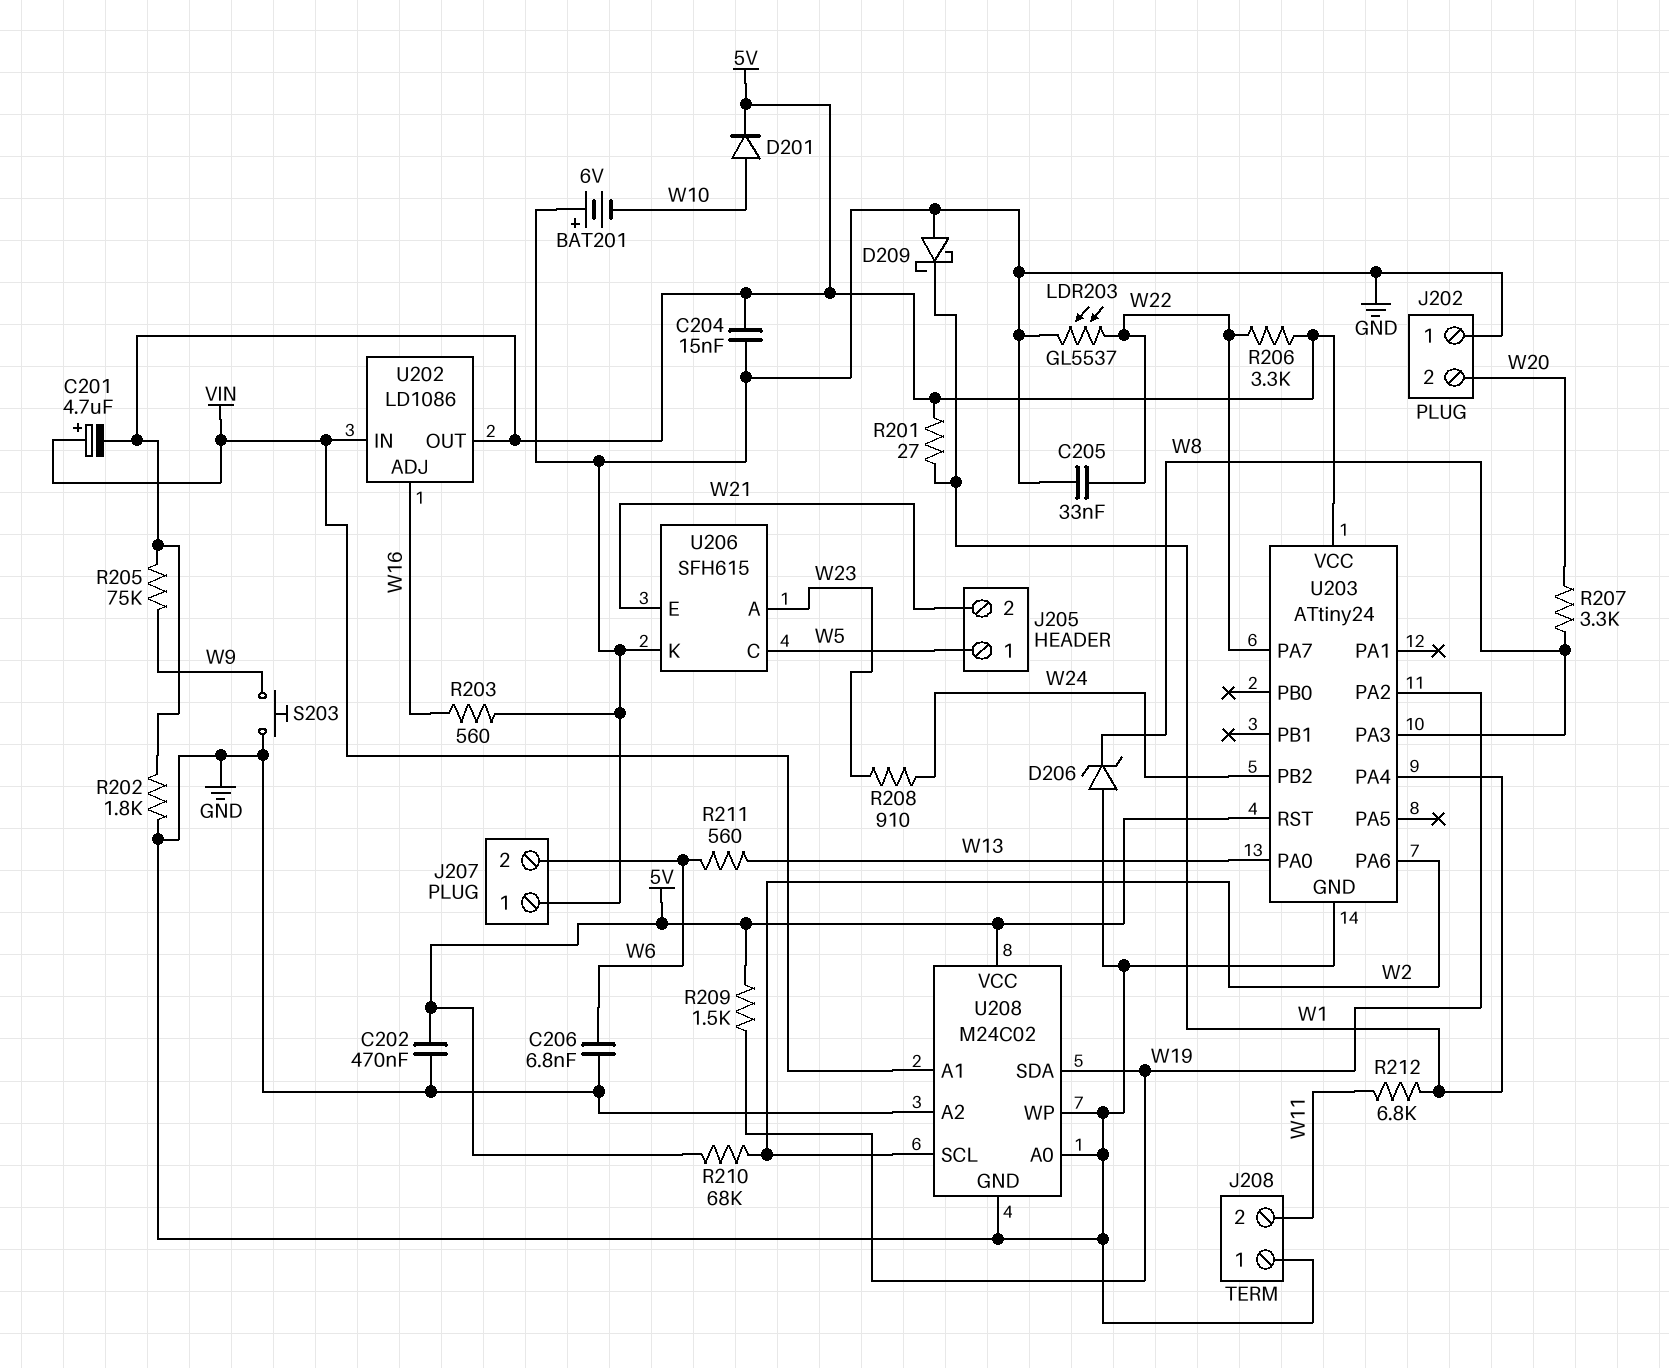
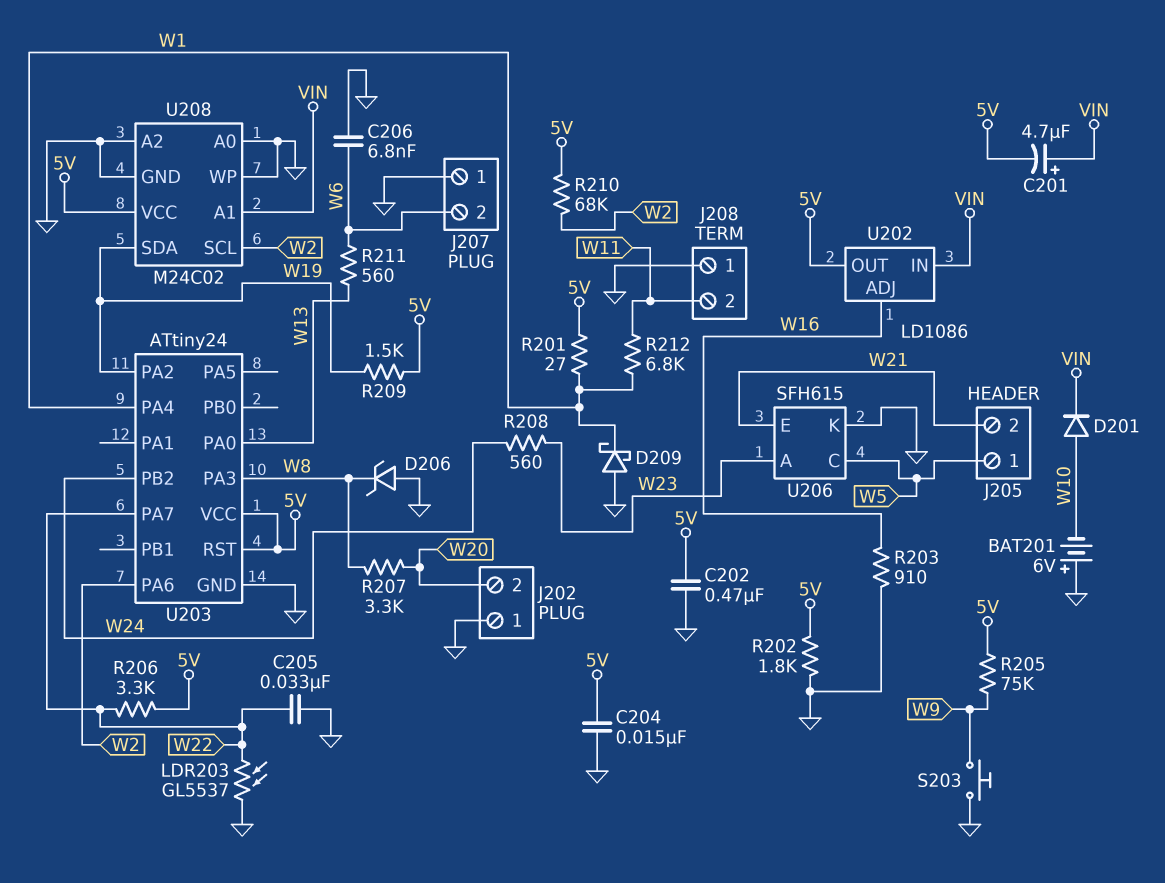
D201: diode (A W10, K 5V) -> diode (A W10, K VIN)
R203: 560 (GND, W16) -> 910 (GND, W16)
R208: 910 (W23, W24) -> 560 (W23, W24)

